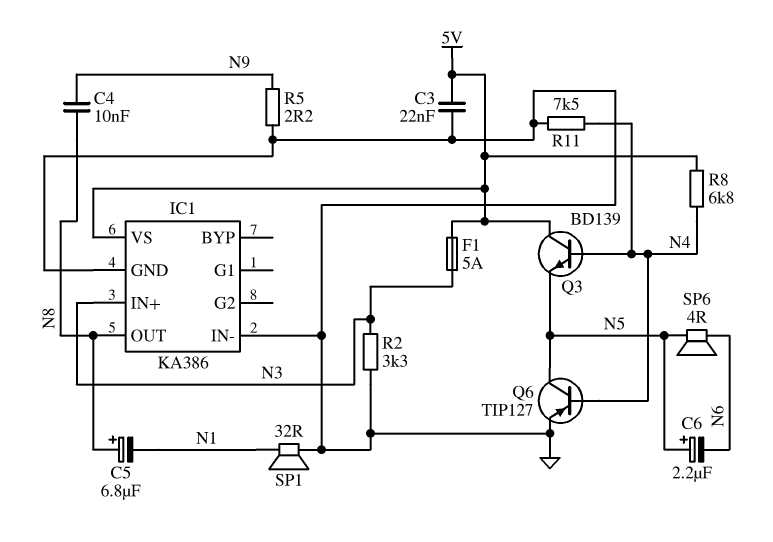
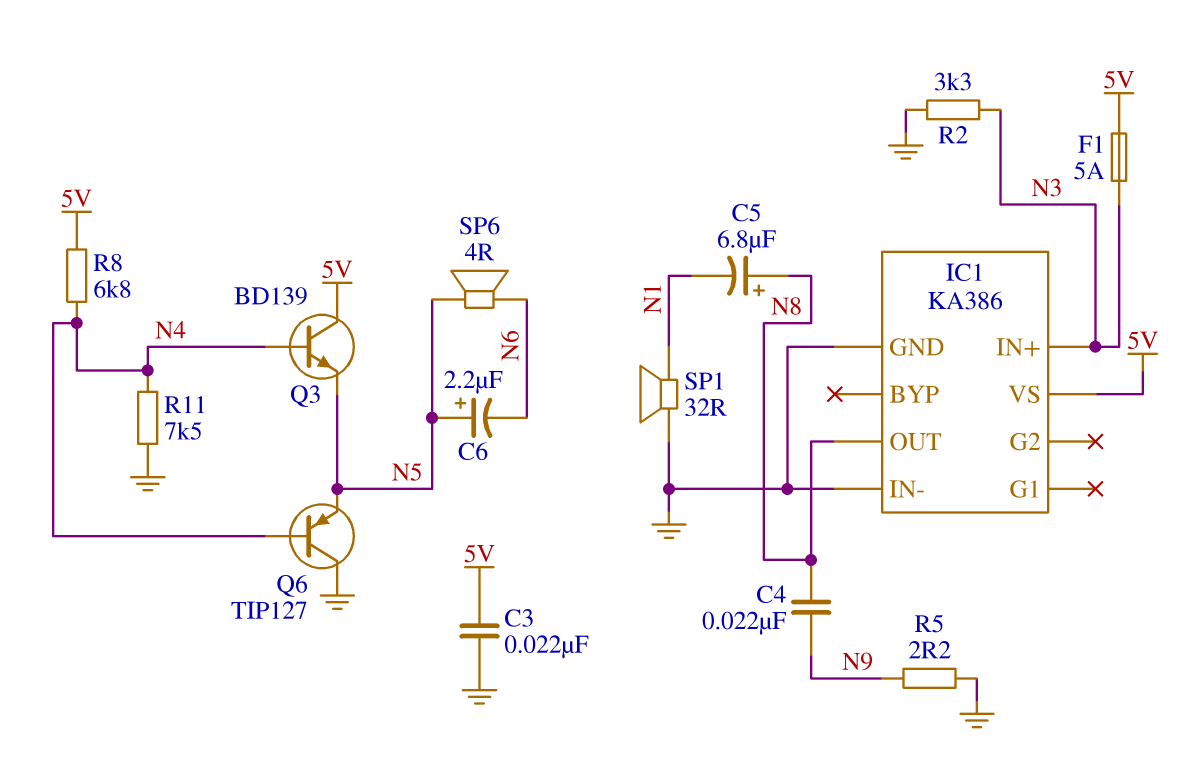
C4: 10nF (N8, N9) -> 22nF (N8, N9)
Q6: PNP TIP127 (B N4, C N5, E GND) -> PNP TIP127 (B N4, C GND, E N5)

